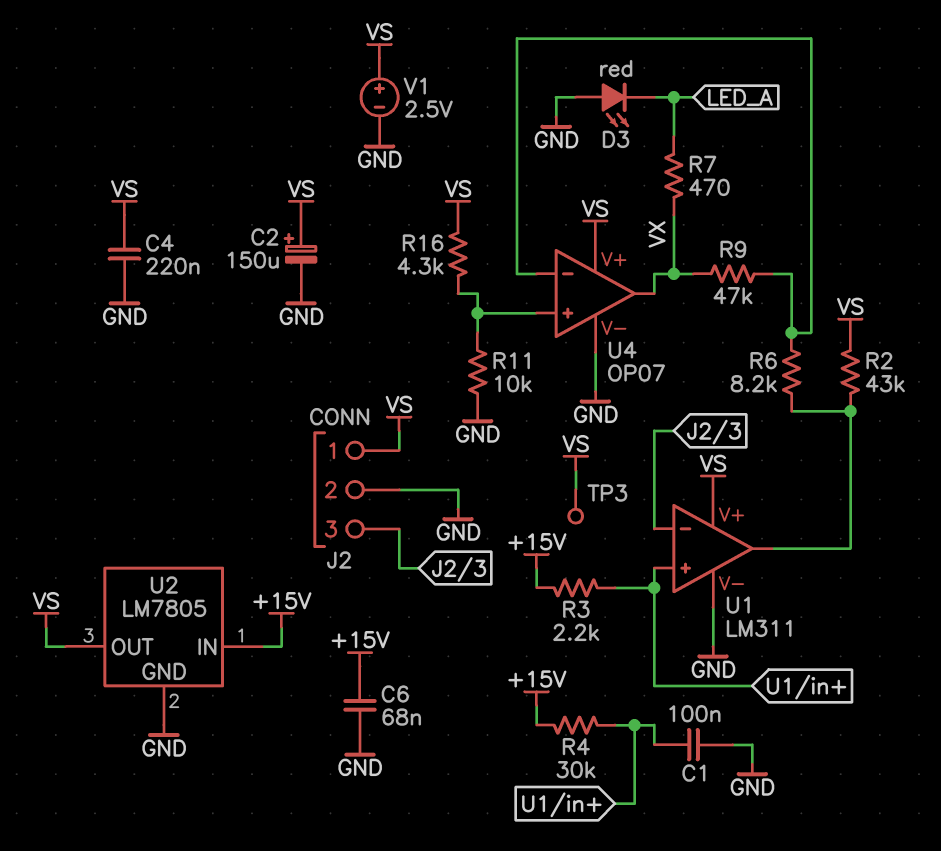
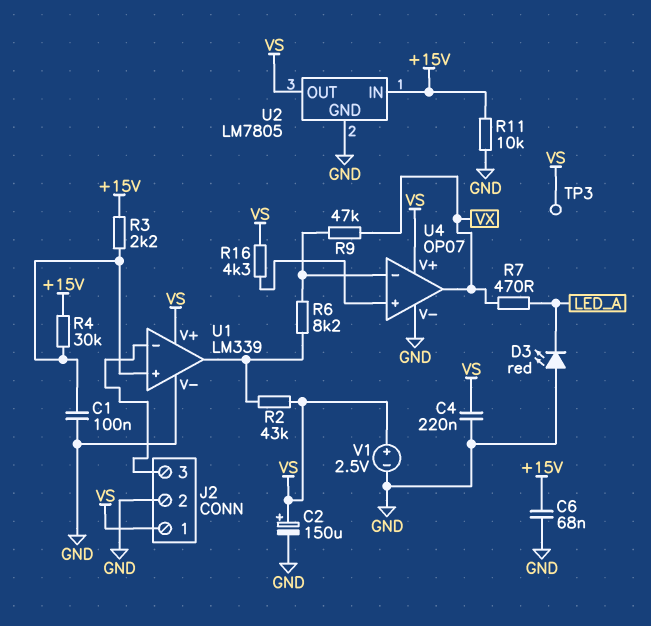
R11: 10k (GND, U4/in+) -> 10k (+15V, GND)
U1: LM311 -> LM339

